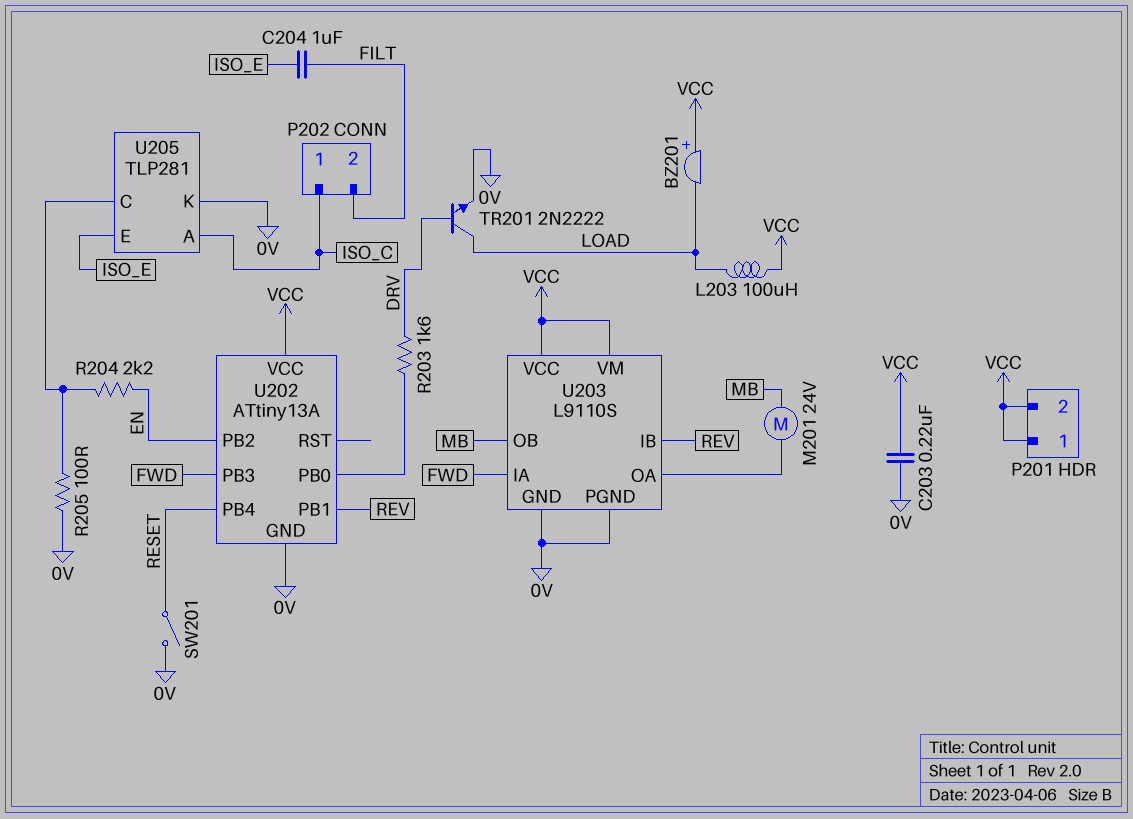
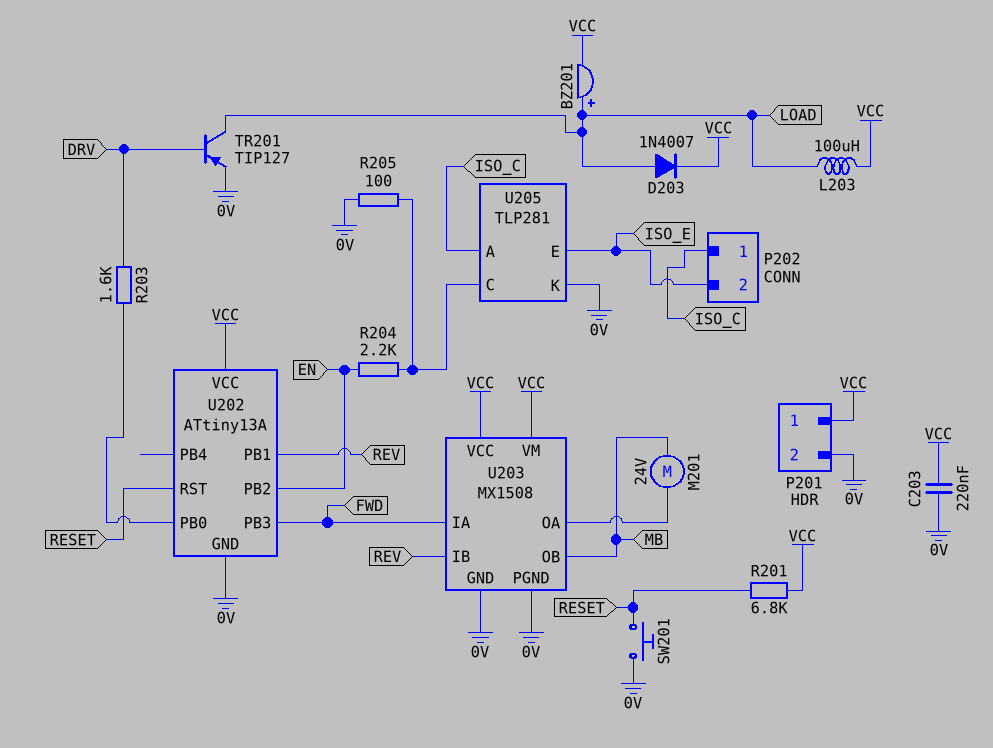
BZ201: buzzer (plus VCC, minus LOAD) -> buzzer (plus LOAD, minus VCC)
C204: 1uF (FILT, ISO_E) -> none
D203: none -> diode 1N4007 (A LOAD, K VCC)
P201 pin 2: VCC -> 0V
P202 pin 2: FILT -> ISO_E
R201: none -> 6.8k (RESET, VCC)
SW201: switch (0V, RESET) -> button (0V, RESET)
TR201: NPN 2N2222 (B DRV, C LOAD, E 0V) -> PNP TIP127 (B DRV, C LOAD, E 0V)
U202 pin PB4: RESET -> none
U202 pin RST: none -> RESET
U203: L9110S -> MX1508

